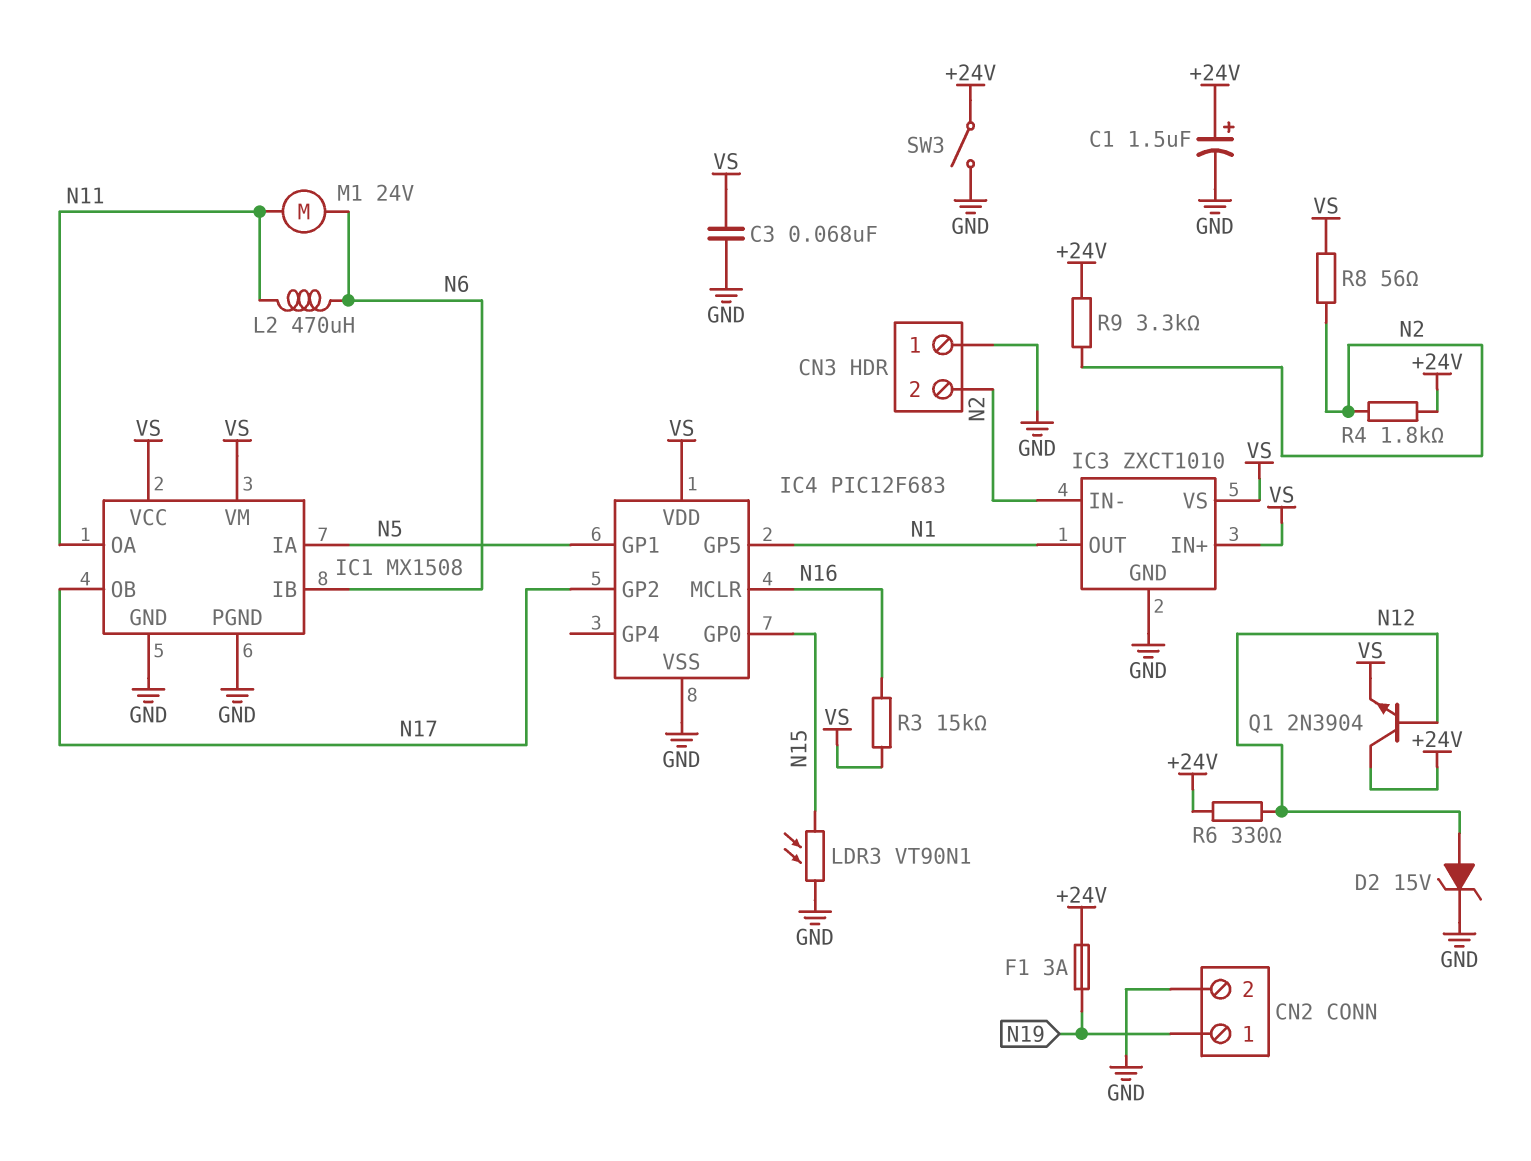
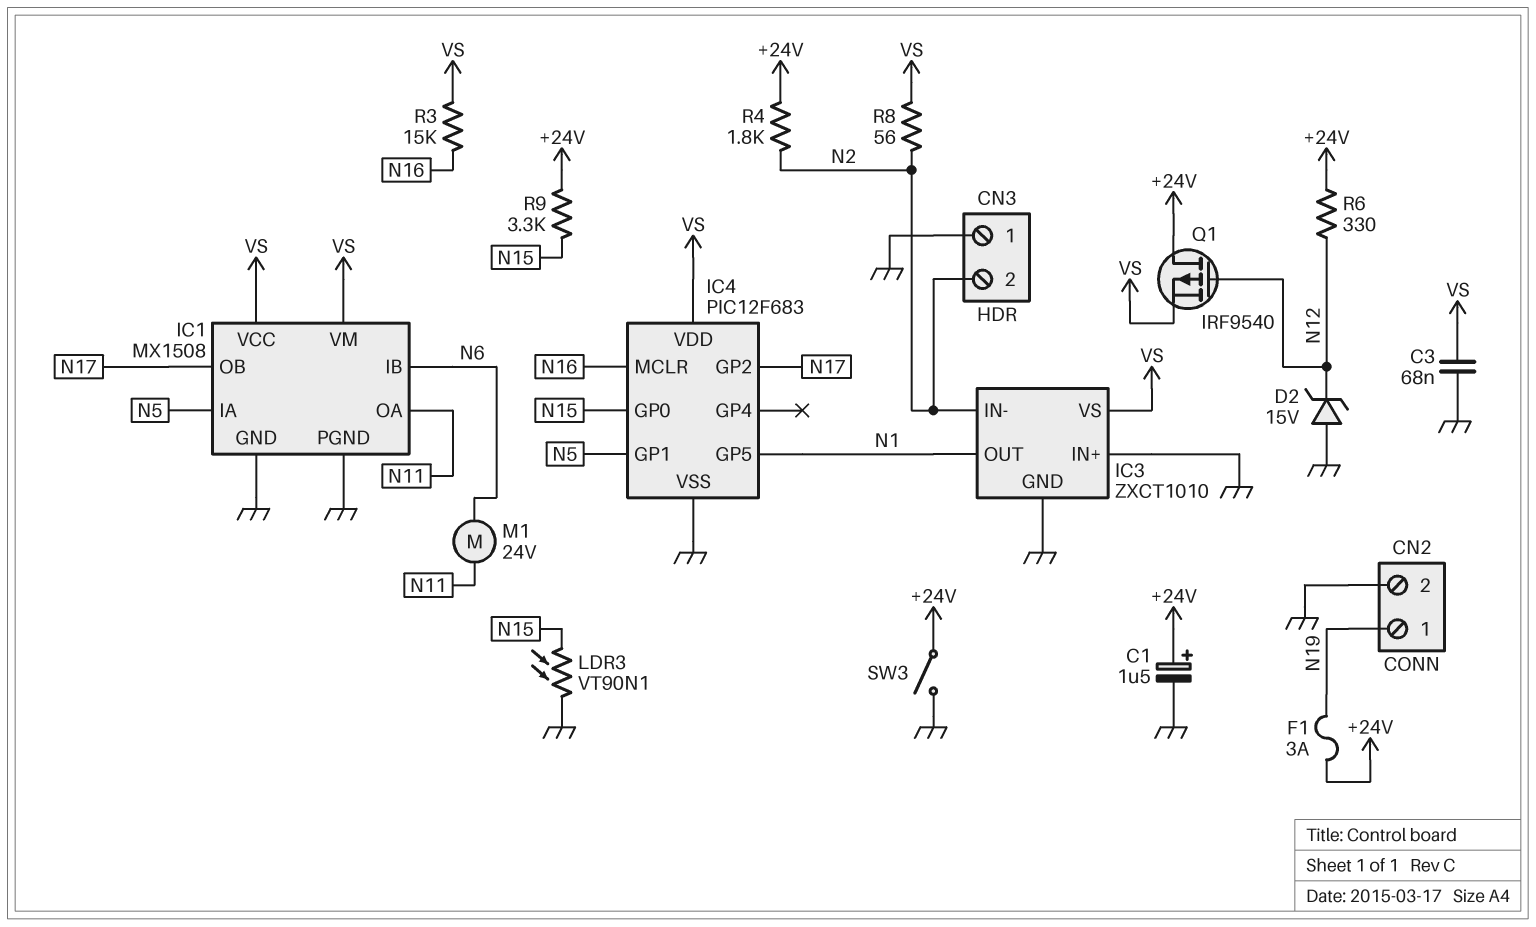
D2: zener 15V (A N12, K GND) -> zener 15V (A GND, K N12)
IC3 pin IN+: VS -> GND
L2: 470uH (N6, N11) -> none
Q1: NPN 2N3904 (B N12, C +24V, E VS) -> PMOS IRF9540 (G N12, D +24V, S VS)
R9: 3.3k (+24V, N2) -> 3.3k (+24V, N15)

